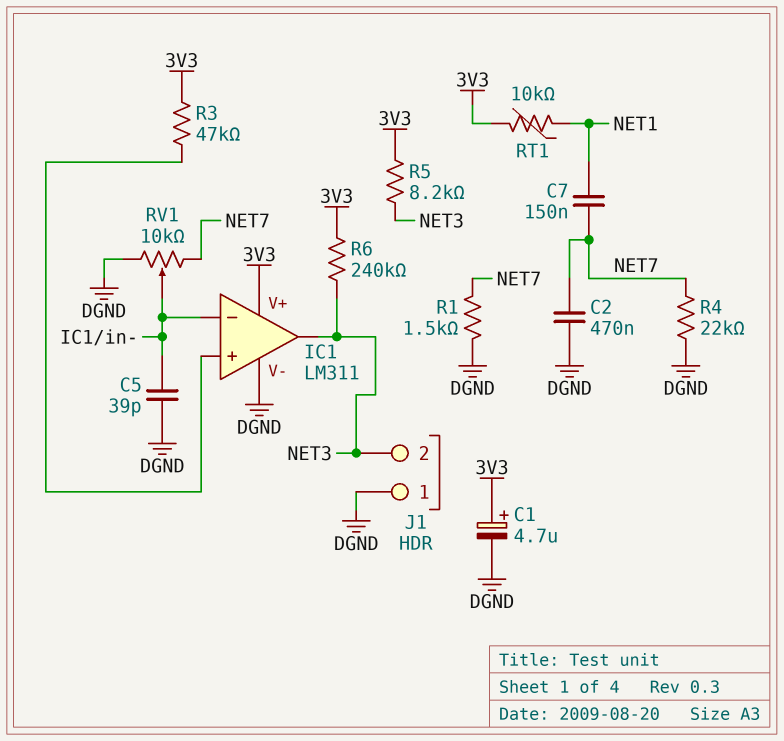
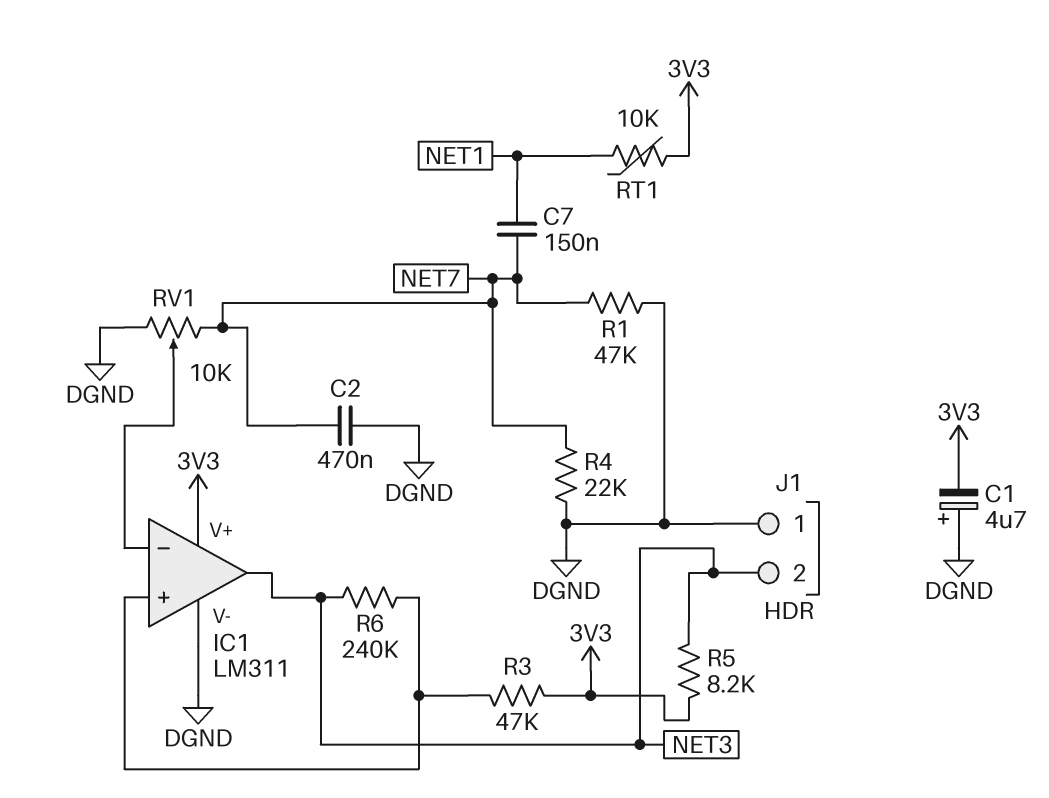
C1: 4.7uF (plus 3V3, minus DGND) -> 4.7uF (plus DGND, minus 3V3)
C5: 39pF (DGND, IC1/in-) -> none
R1: 1.5k (DGND, NET7) -> 47k (DGND, NET7)
R6: 240k (3V3, NET3) -> 240k (IC1/in+, NET3)

